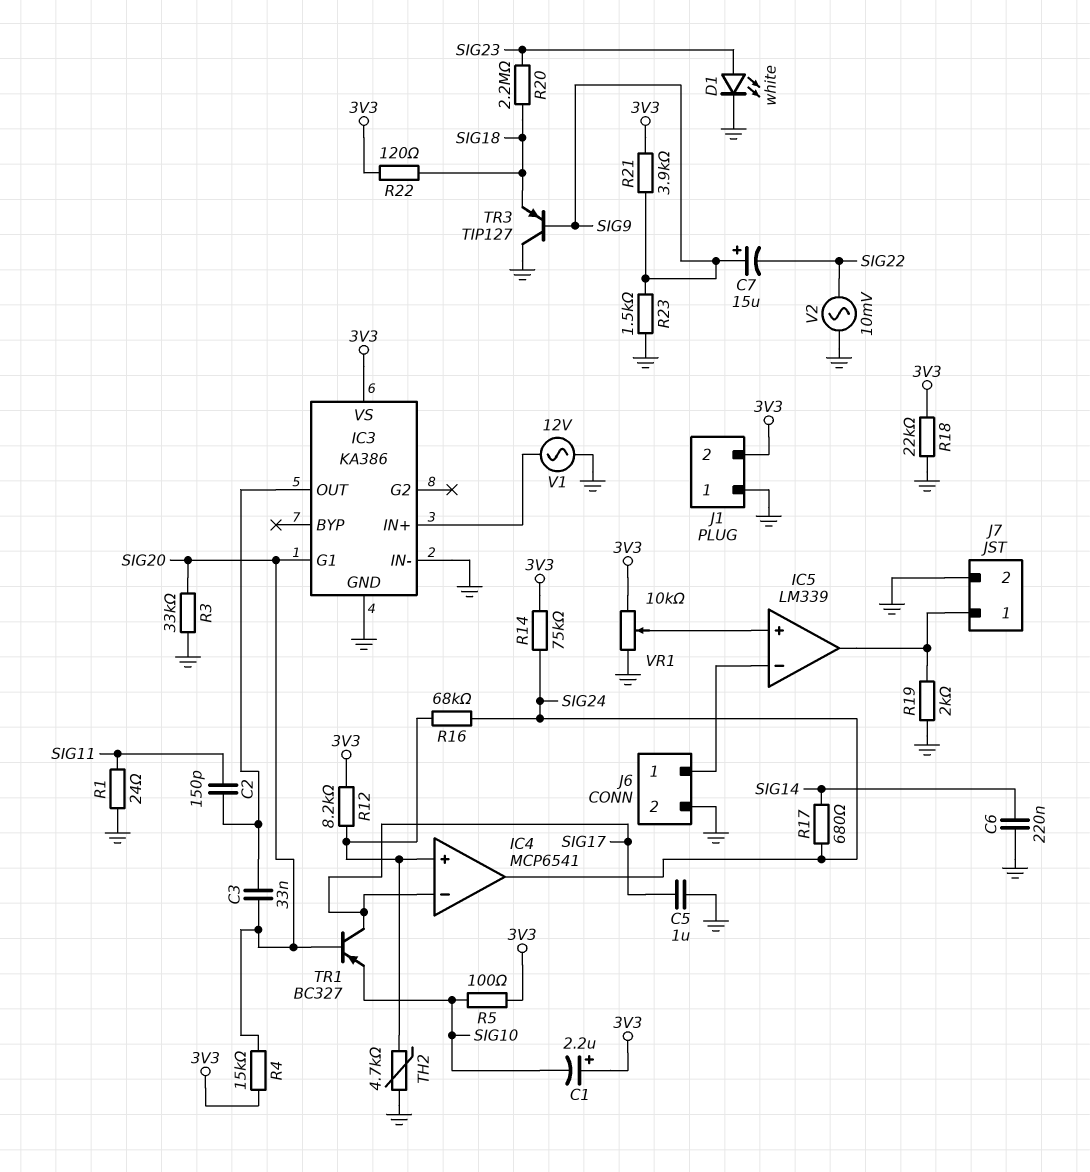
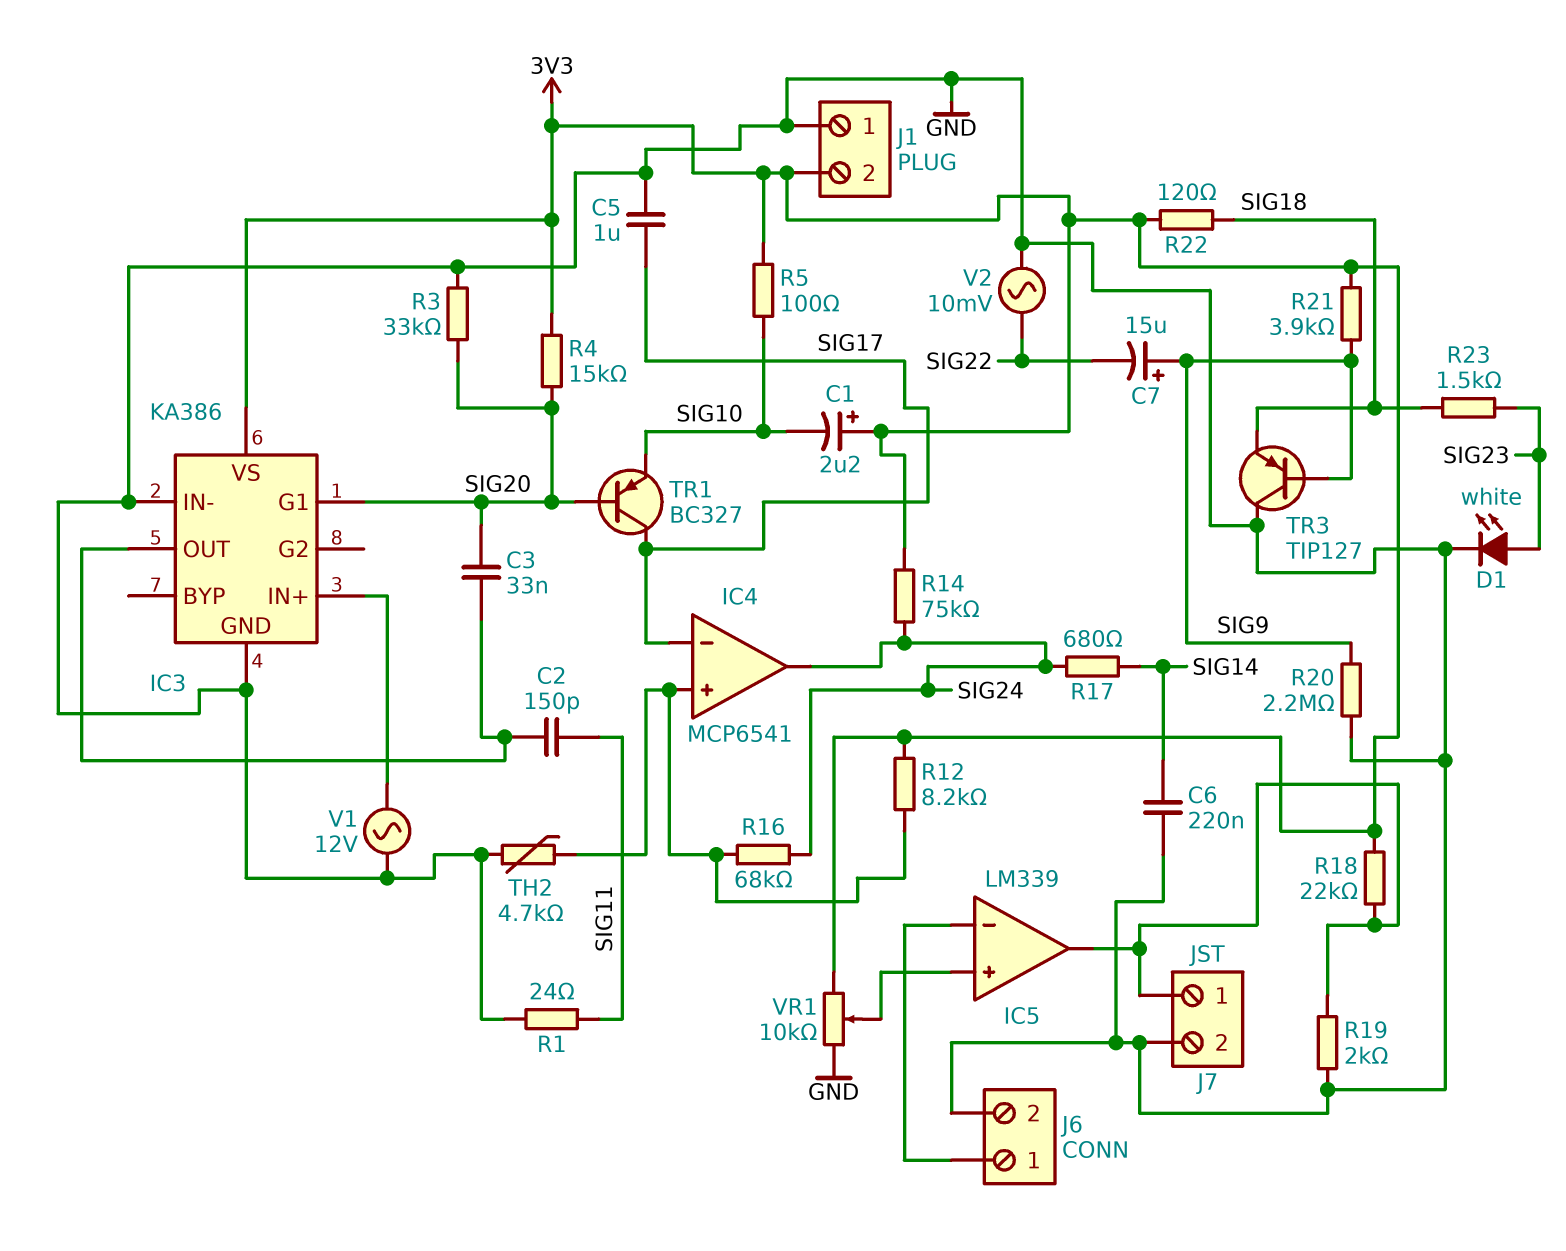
R18: 22k (3V3, GND) -> 22k (3V3, IC5/out)
R20: 2.2M (SIG18, SIG23) -> 2.2M (GND, SIG9)
R23: 1.5k (GND, SIG9) -> 1.5k (SIG18, SIG23)

